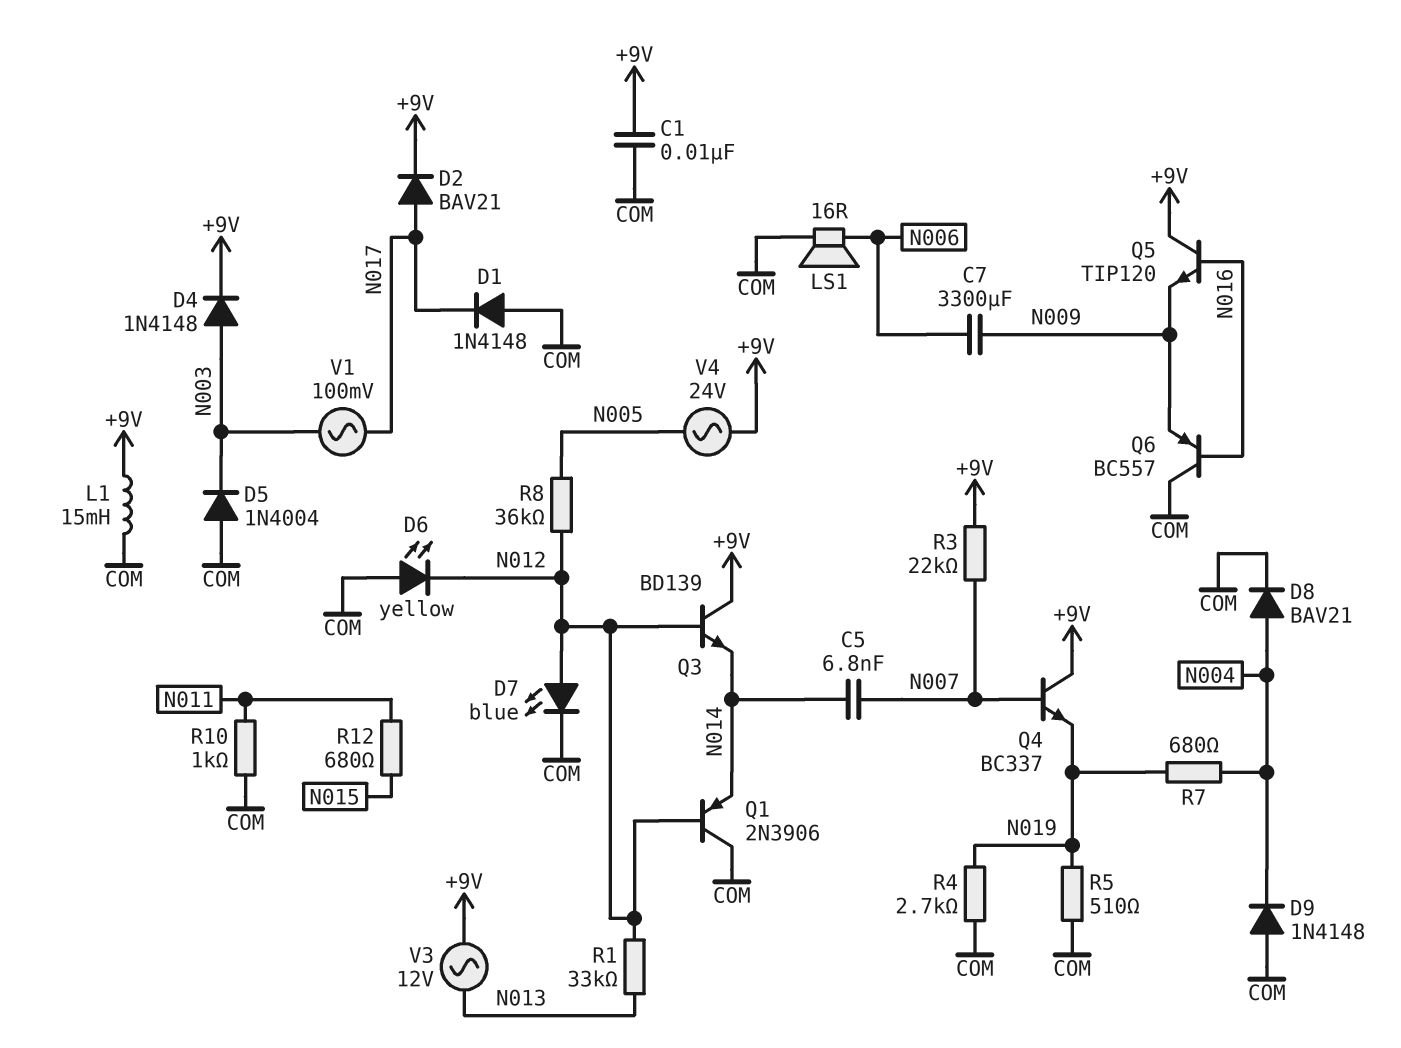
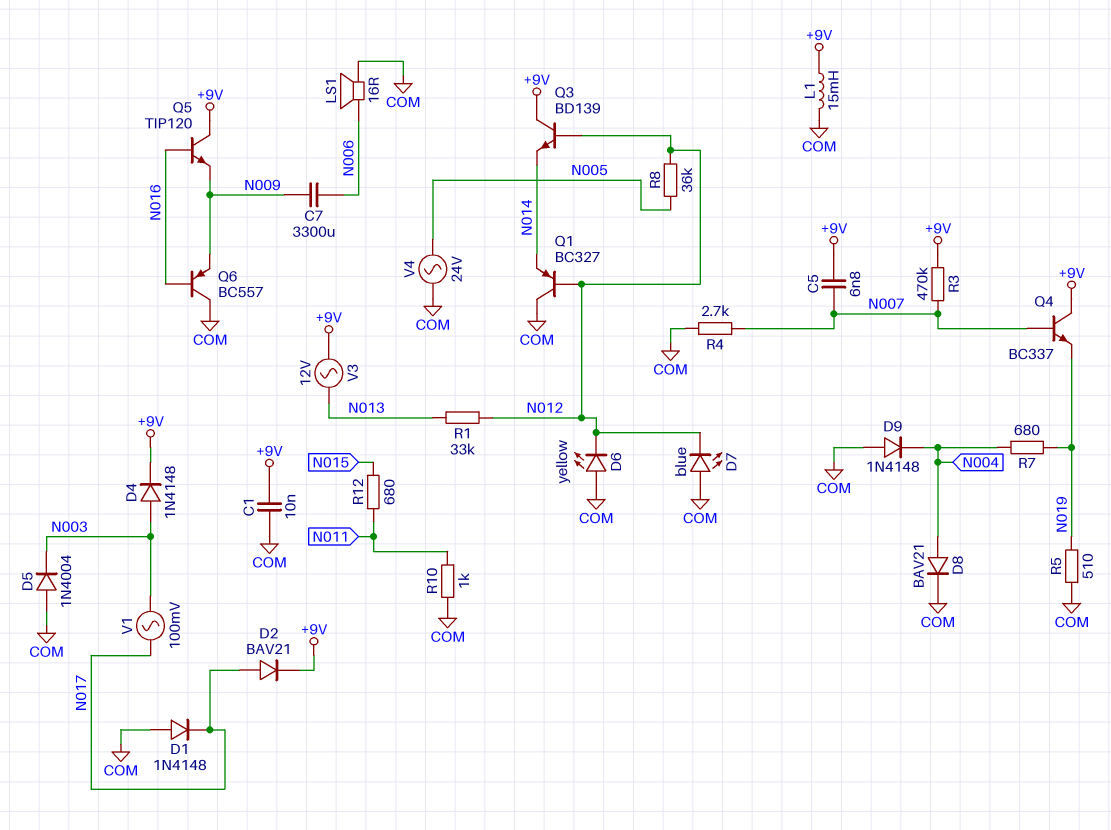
C5: 6.8nF (N007, N014) -> 6.8nF (+9V, N007)
D7: LED blue (A N012, K COM) -> LED blue (A COM, K N012)
Q1: PNP 2N3906 (B N012, C COM, E N014) -> PNP BC327 (B N012, C COM, E N014)
R3: 22k (+9V, N007) -> 470k (+9V, N007)
R4: 2.7k (COM, N019) -> 2.7k (COM, N007)
V4: AC 24V (+9V, N005) -> AC 24V (COM, N005)

